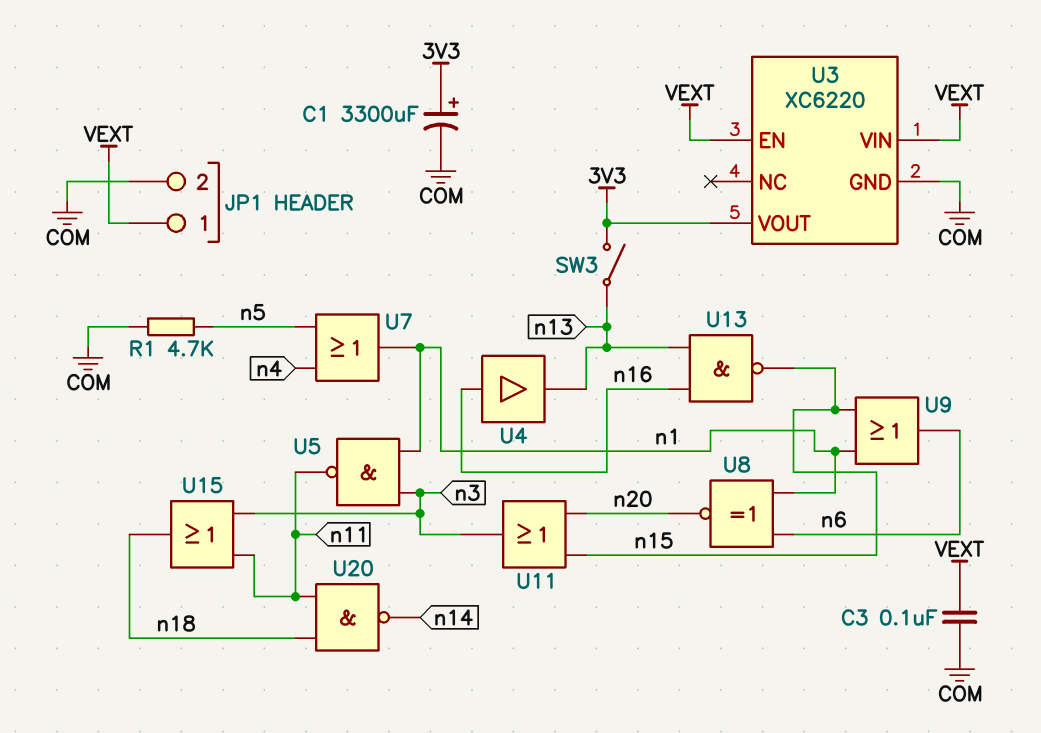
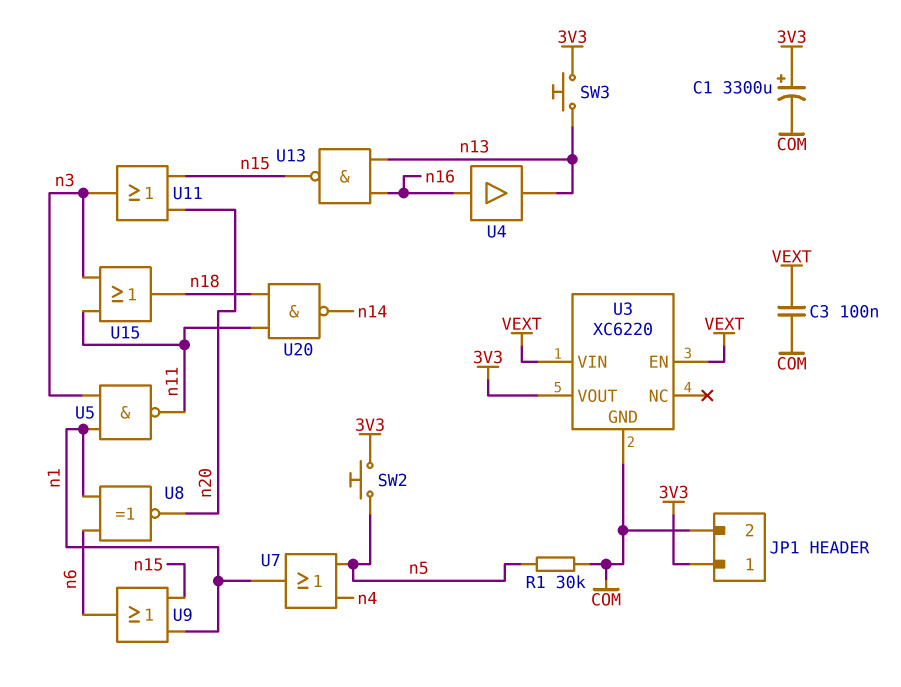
JP1 pin 1: VEXT -> 3V3
R1: 4.7k (COM, n5) -> 30k (COM, n5)
SW2: none -> button (3V3, n5)
SW3: switch (3V3, n13) -> button (3V3, n13)

